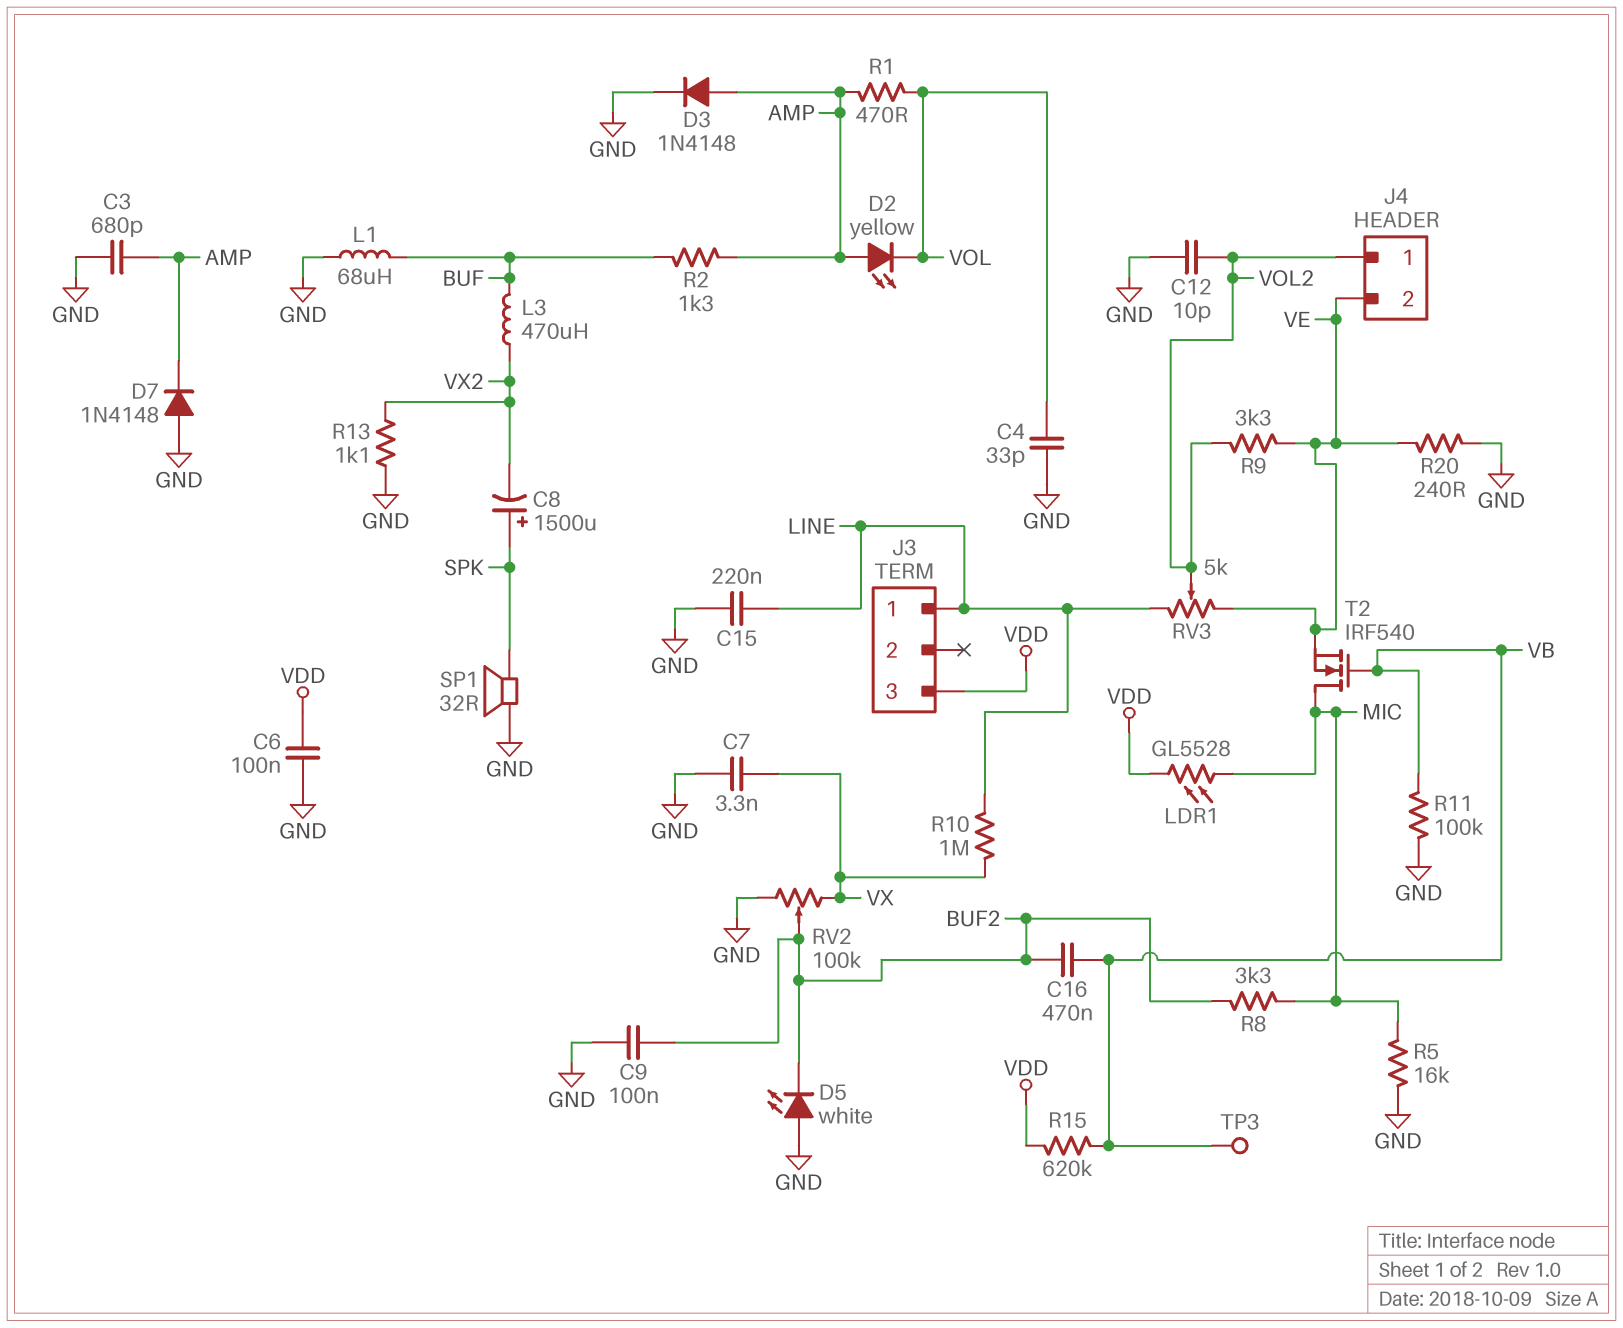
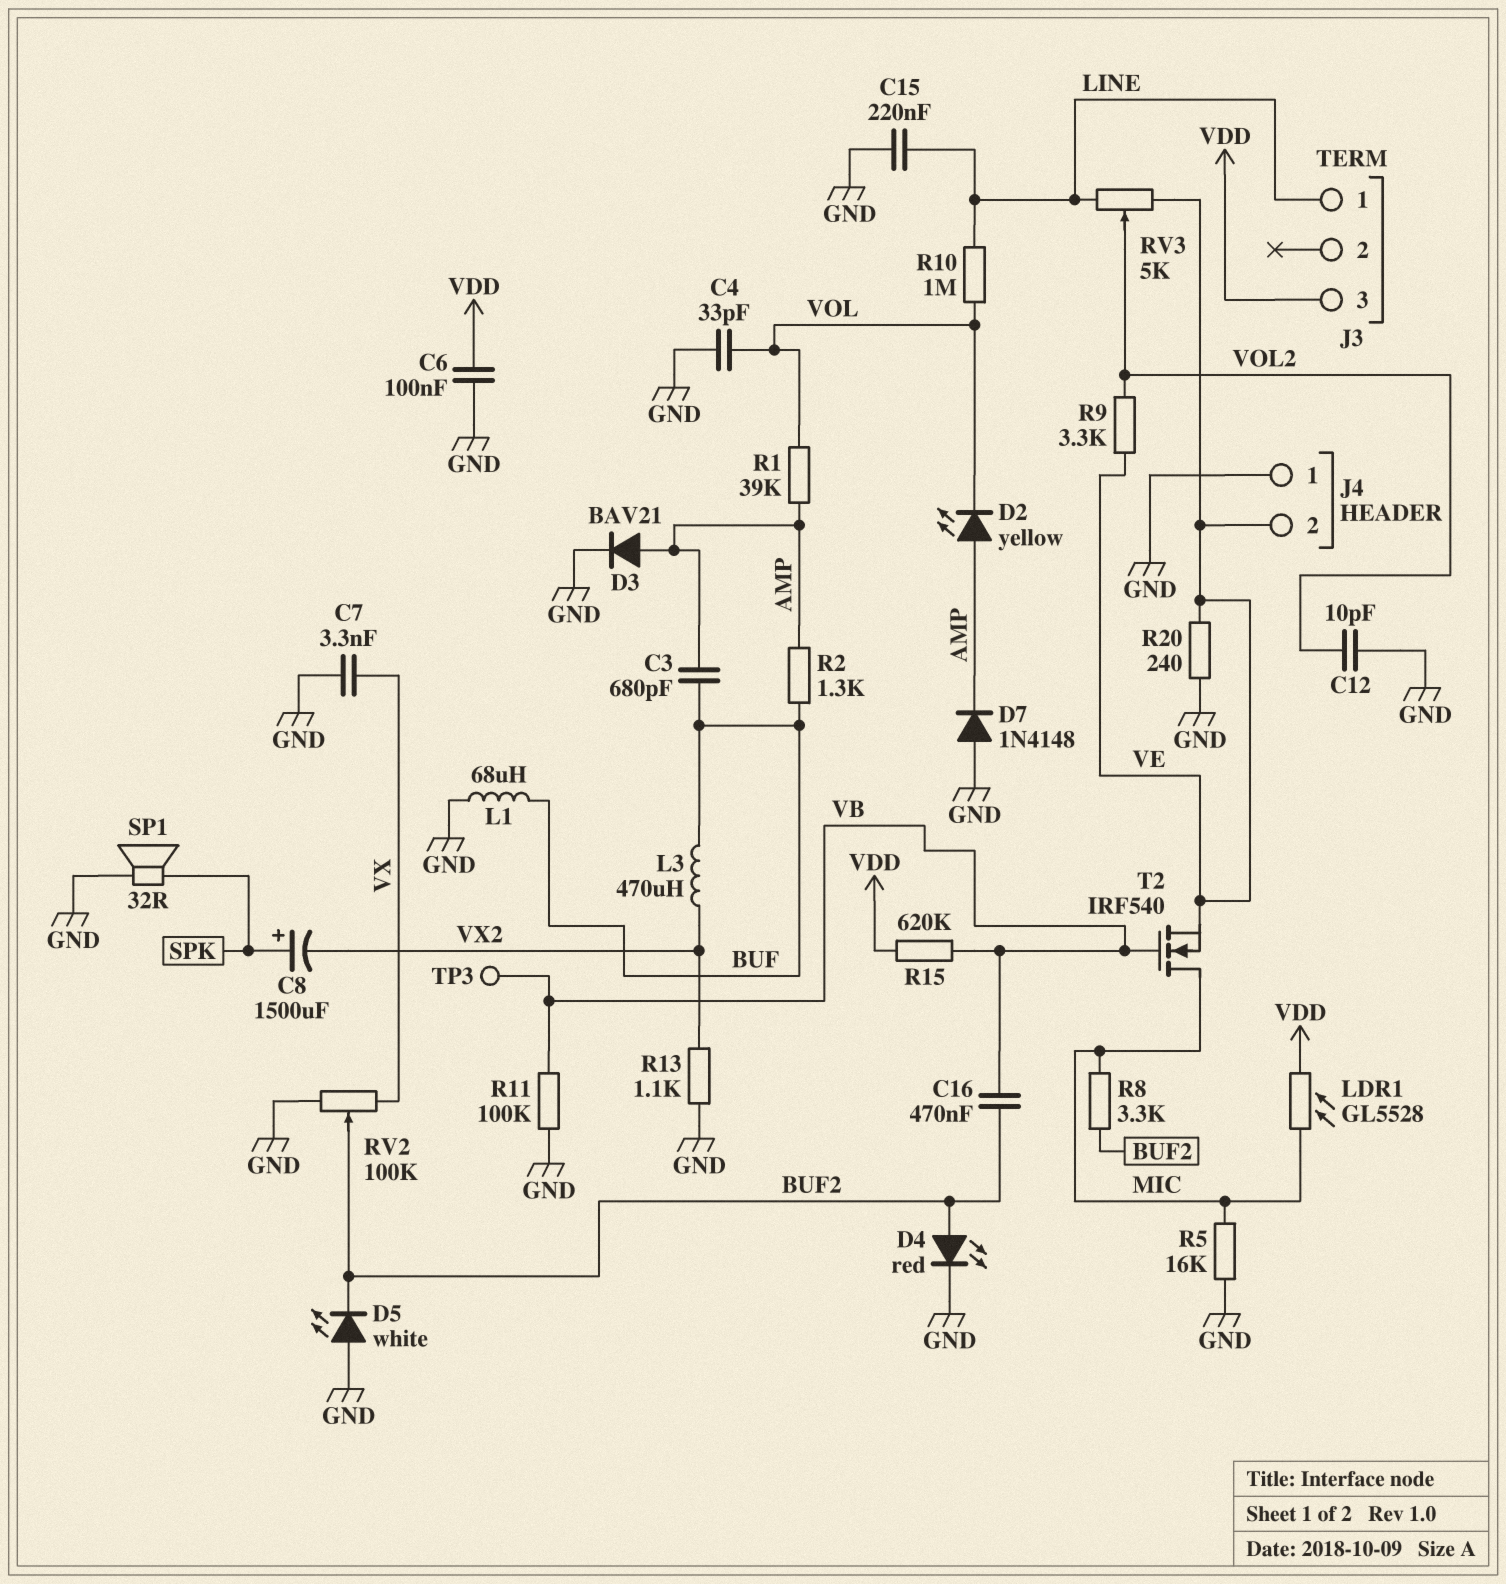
C3: 680pF (AMP, GND) -> 680pF (AMP, BUF)
C9: 100nF (BUF2, GND) -> none
D3: diode 1N4148 (A AMP, K GND) -> diode BAV21 (A AMP, K GND)
D4: none -> LED red (A BUF2, K GND)
J4 pin 1: VOL2 -> GND
R1: 470 (AMP, VOL) -> 39k (AMP, VOL)
R10: 1M (LINE, VX) -> 1M (LINE, VOL)

